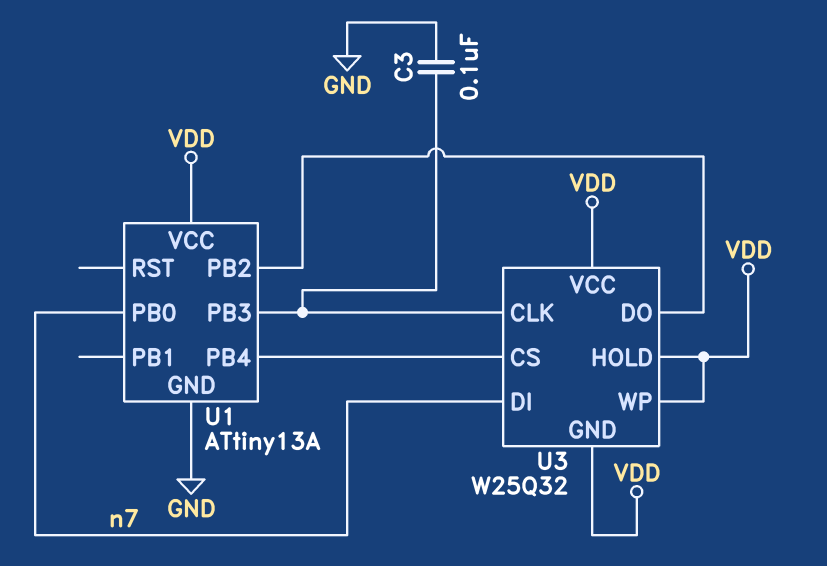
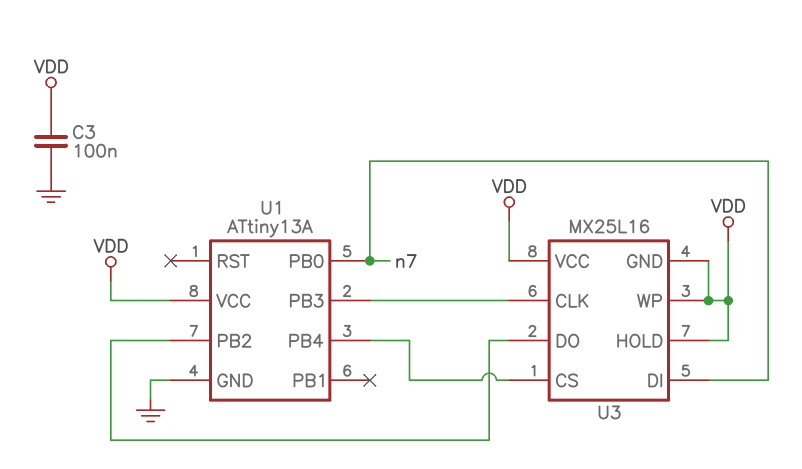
C3: 100nF (GND, U1/PB3) -> 100nF (GND, VDD)
U3: W25Q32 -> MX25L16

